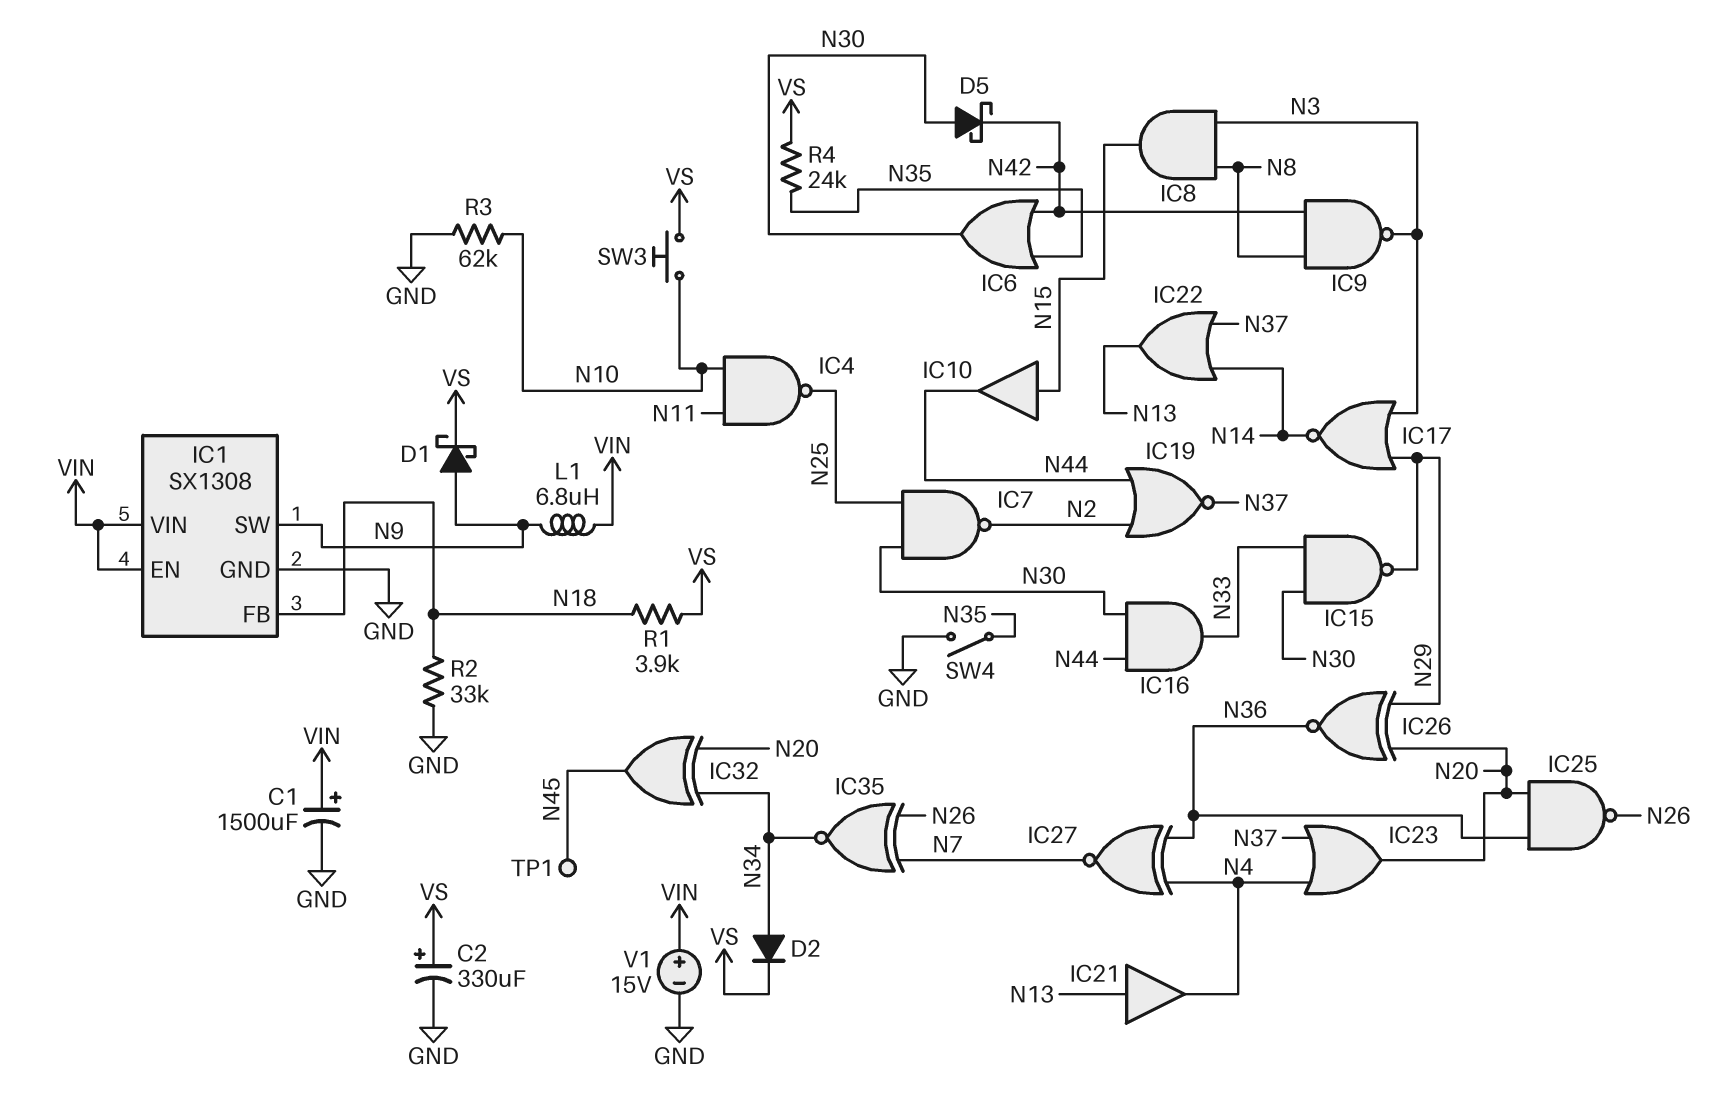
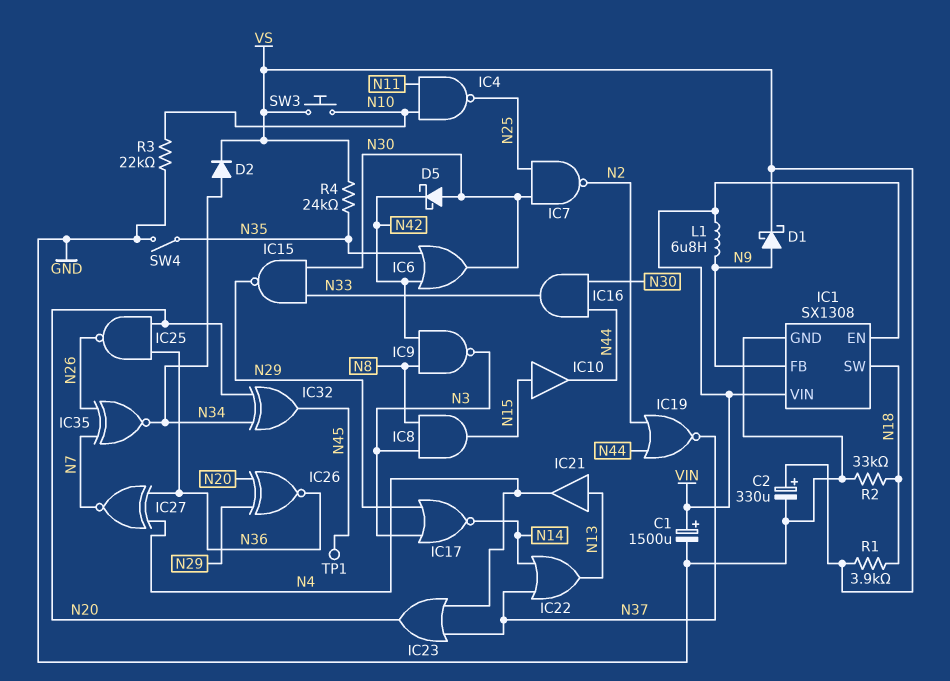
IC1 pin FB: N18 -> N9
IC1 pin SW: N9 -> N18
R3: 62k (GND, N10) -> 22k (GND, N10)
V1: 15V (plus VIN, minus GND) -> none

